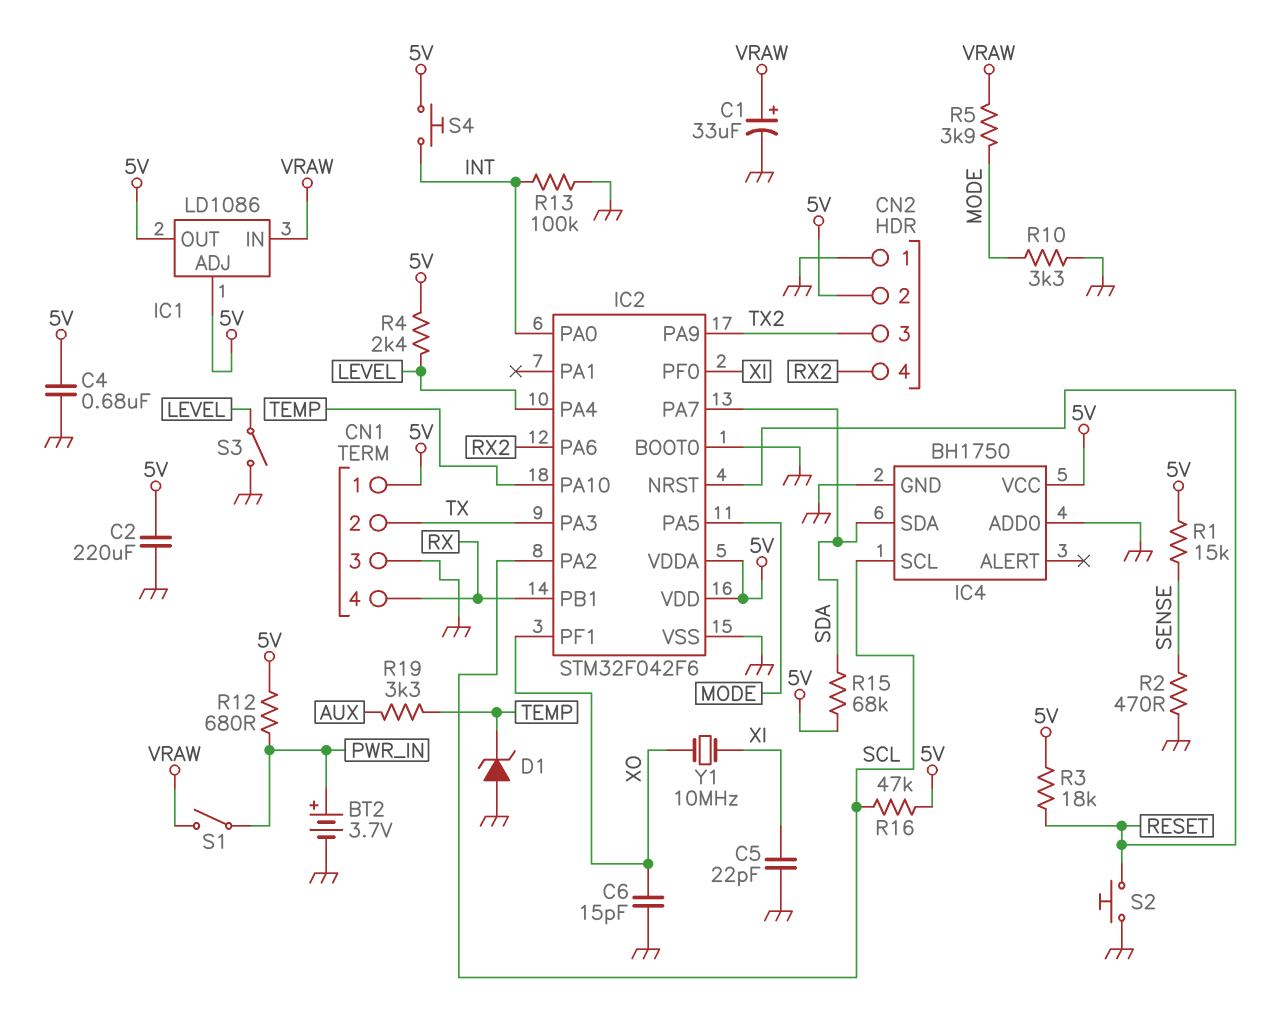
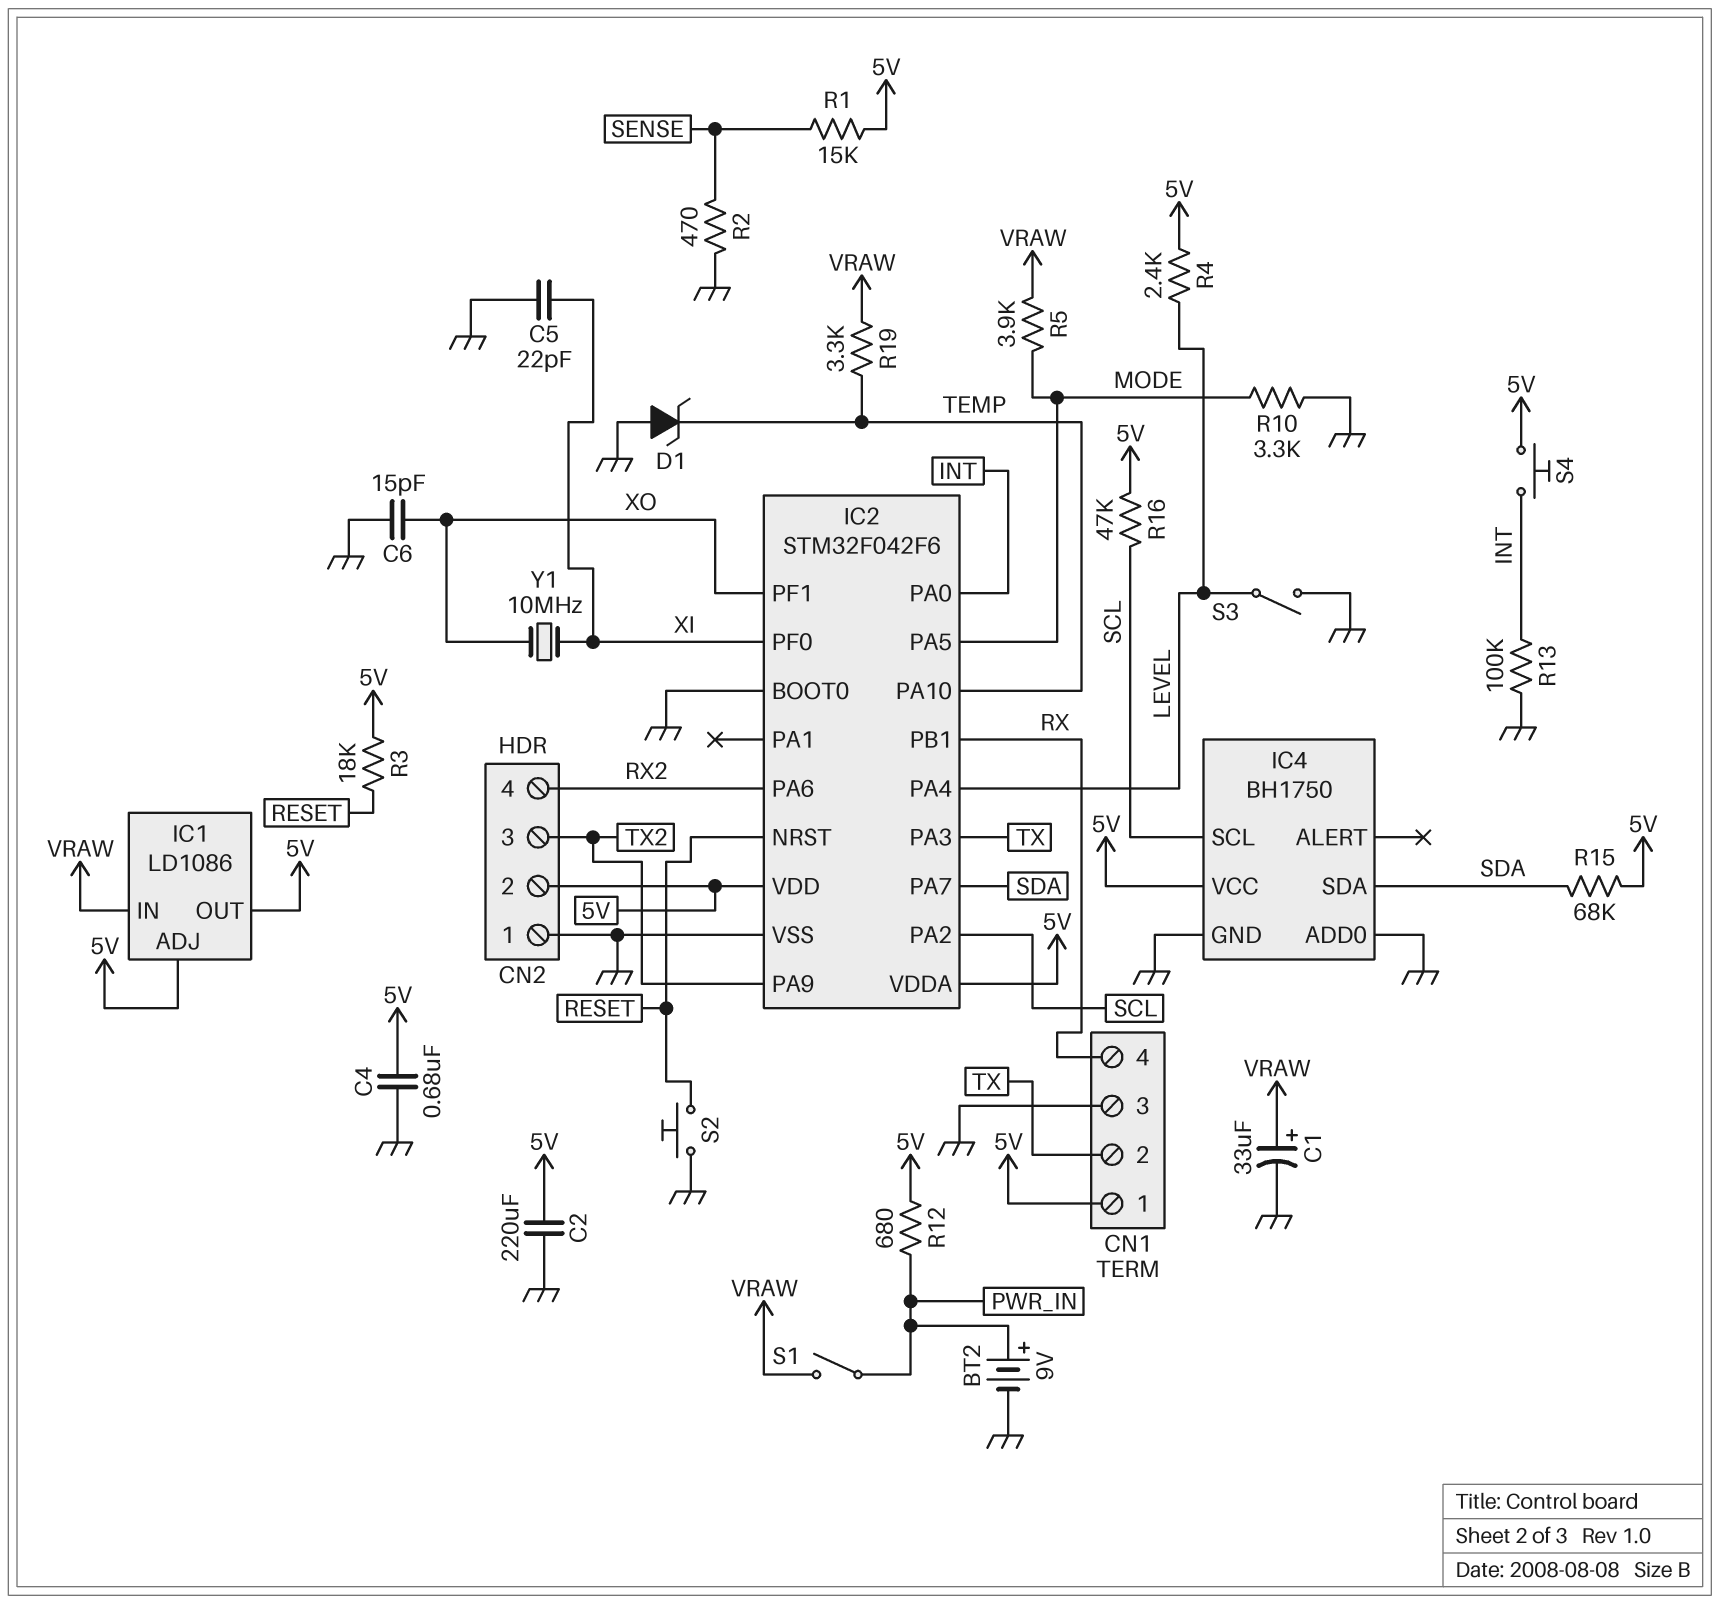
BT2: 3.7V (plus PWR_IN, minus GND) -> 9V (plus PWR_IN, minus GND)
R19: 3.3k (AUX, TEMP) -> 3.3k (TEMP, VRAW)

